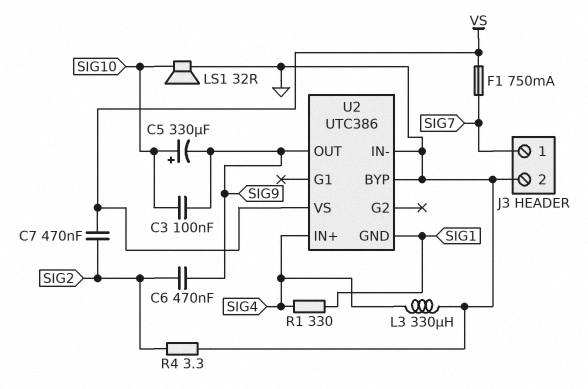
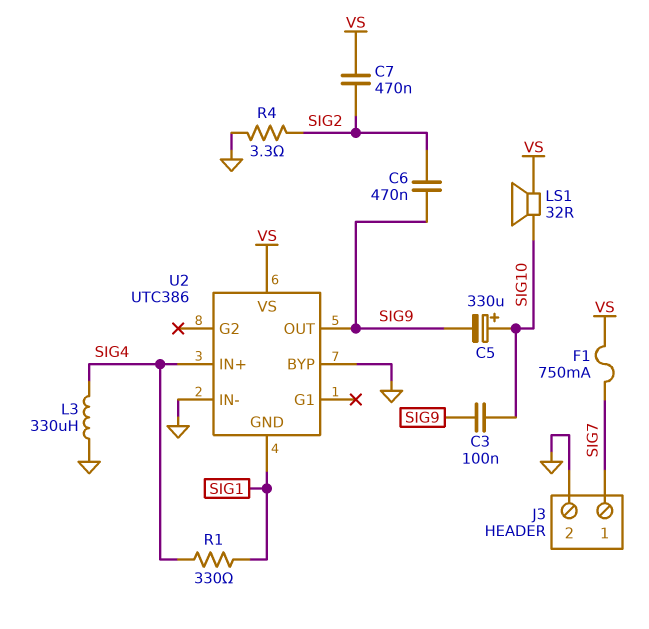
LS1: speaker 32R (GND, SIG10) -> speaker 32R (SIG10, VS)

